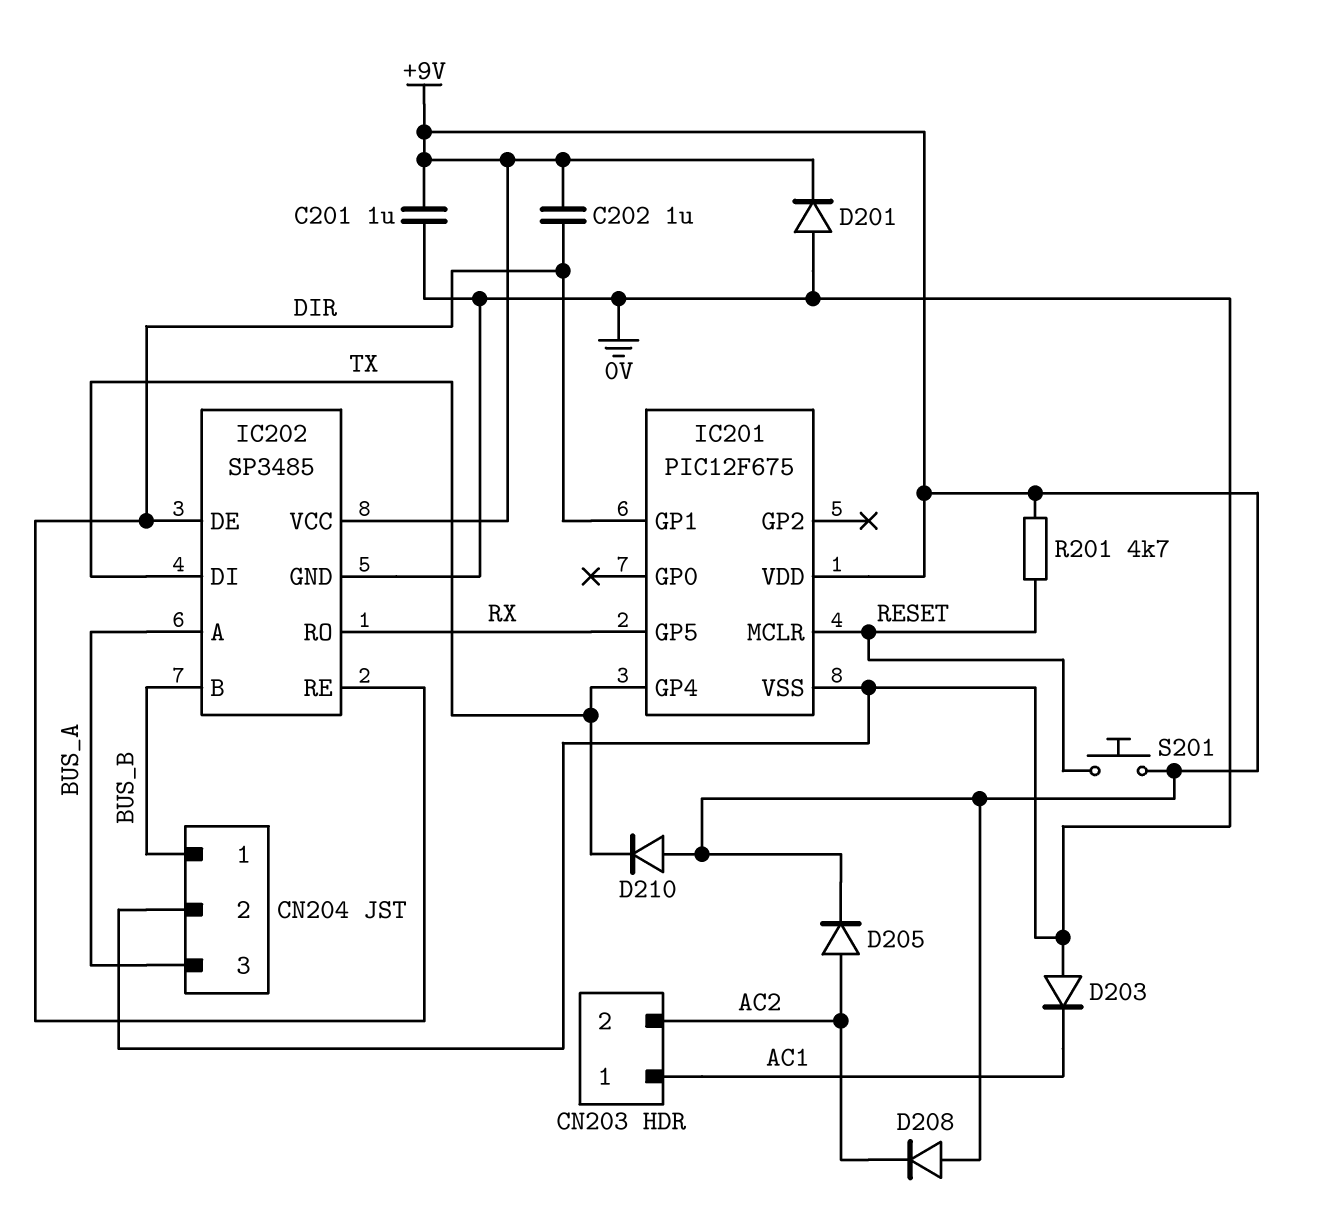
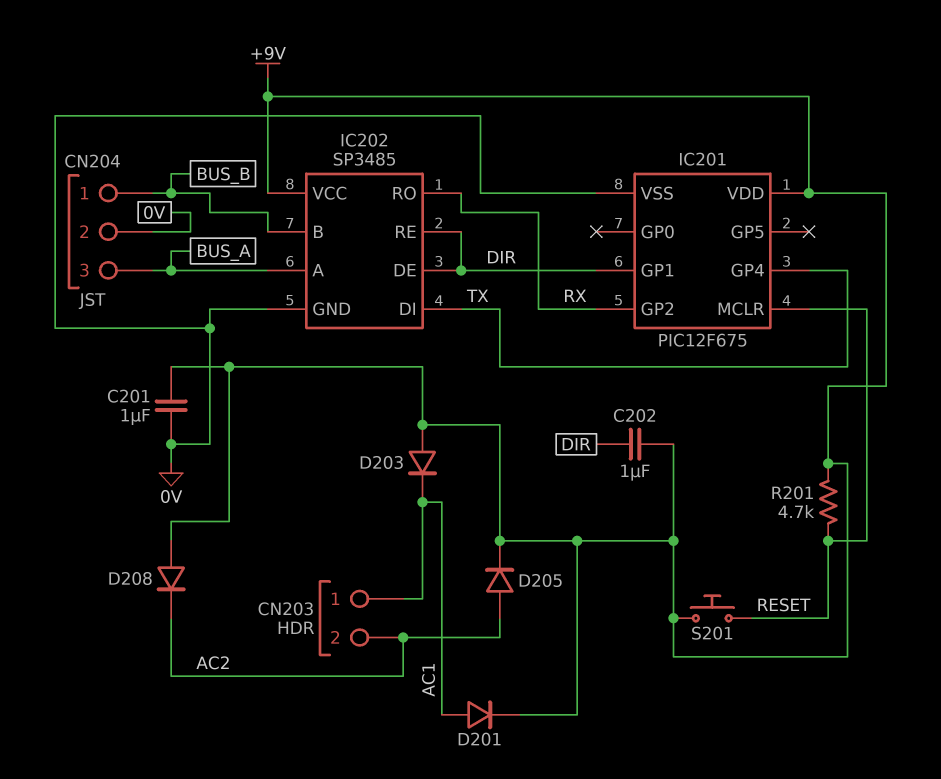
D201: diode (A 0V, K +9V) -> diode (A AC1, K +9V)
D203: diode (A 0V, K AC1) -> diode (A +9V, K AC1)
D210: diode (A +9V, K TX) -> none
IC201 pin GP2: none -> RX
IC201 pin GP5: RX -> none

